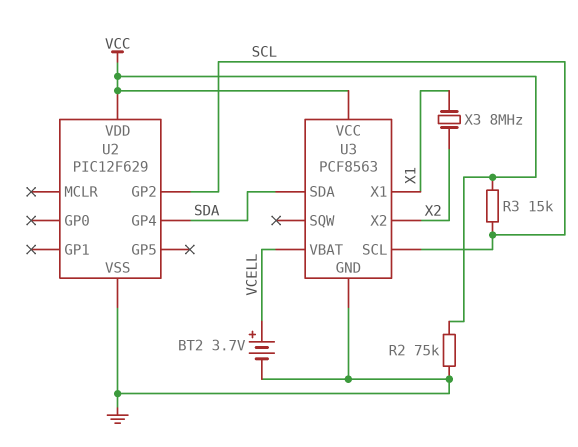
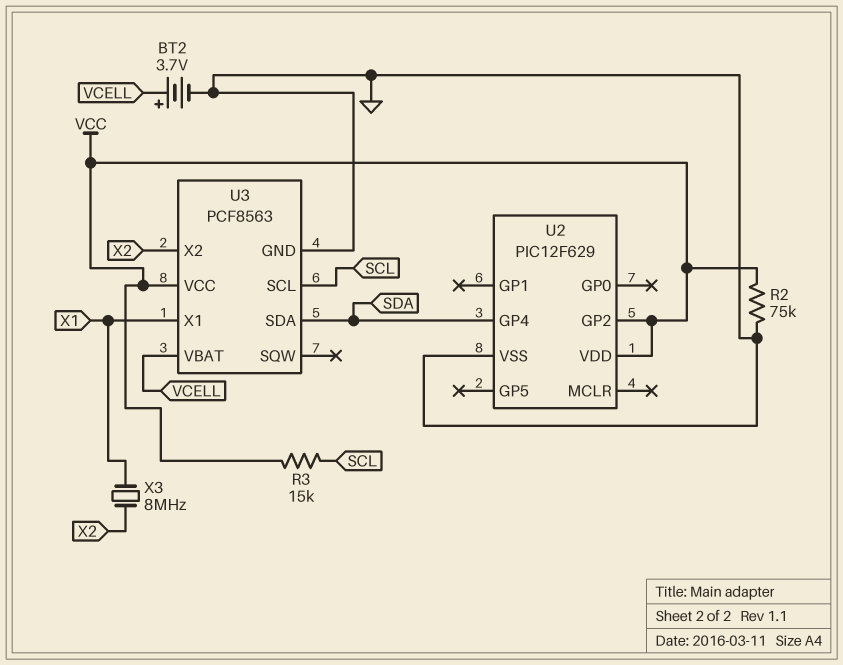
U2 pin GP2: SCL -> VCC

